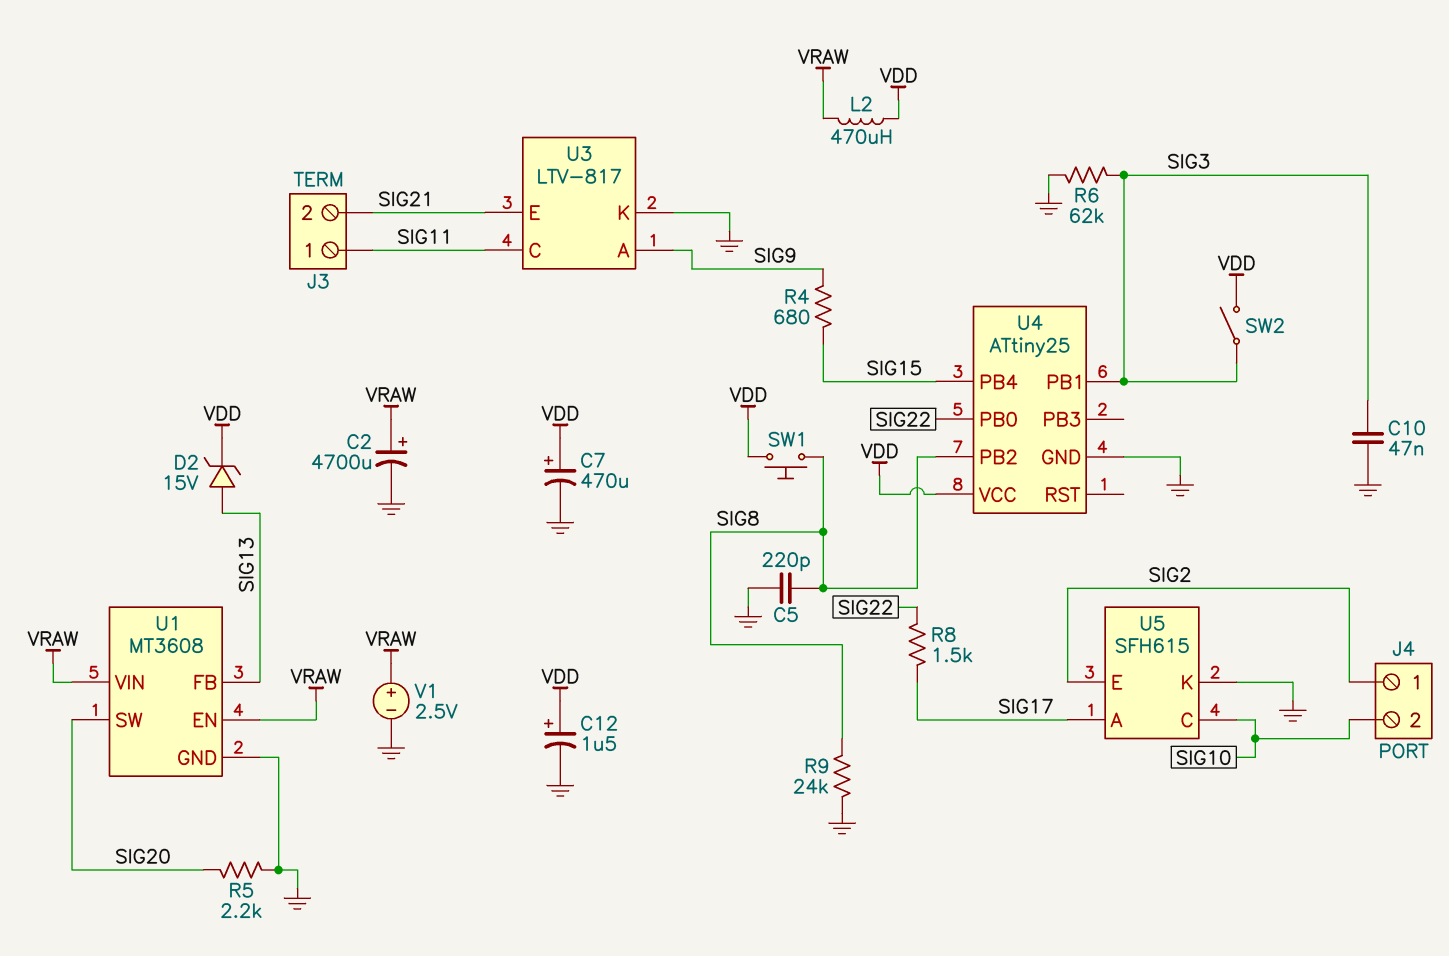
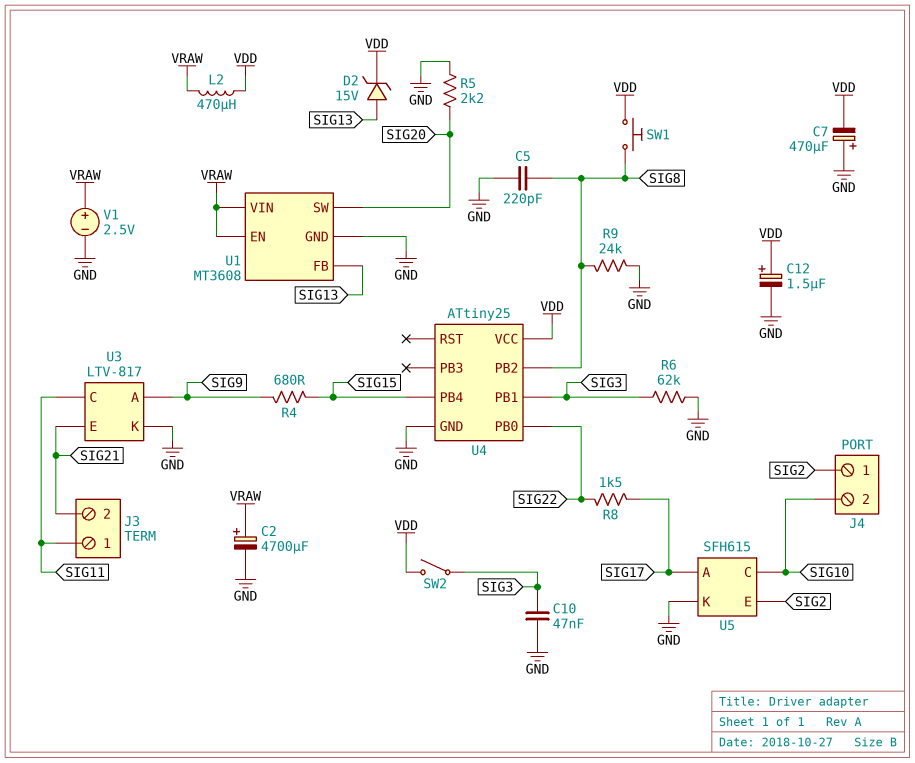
C7: 470uF (plus VDD, minus GND) -> 470uF (plus GND, minus VDD)

